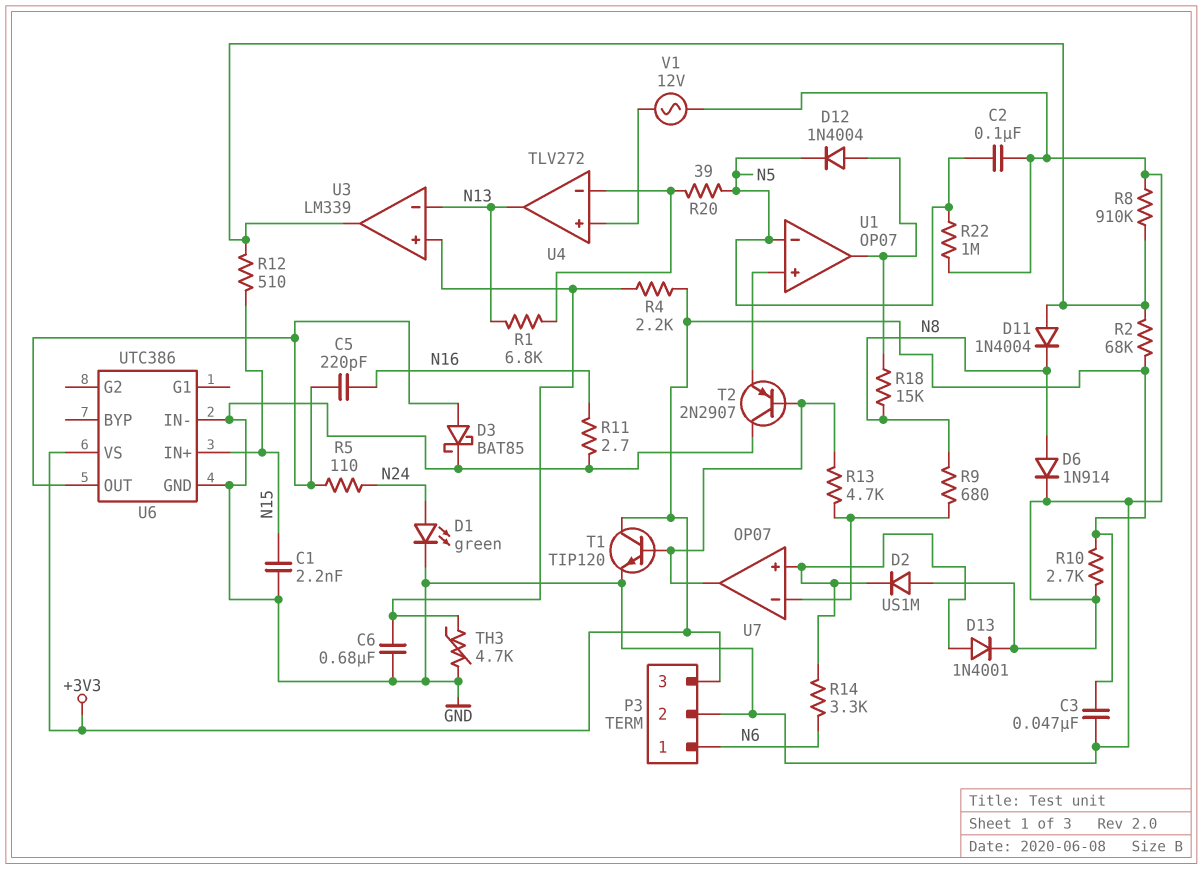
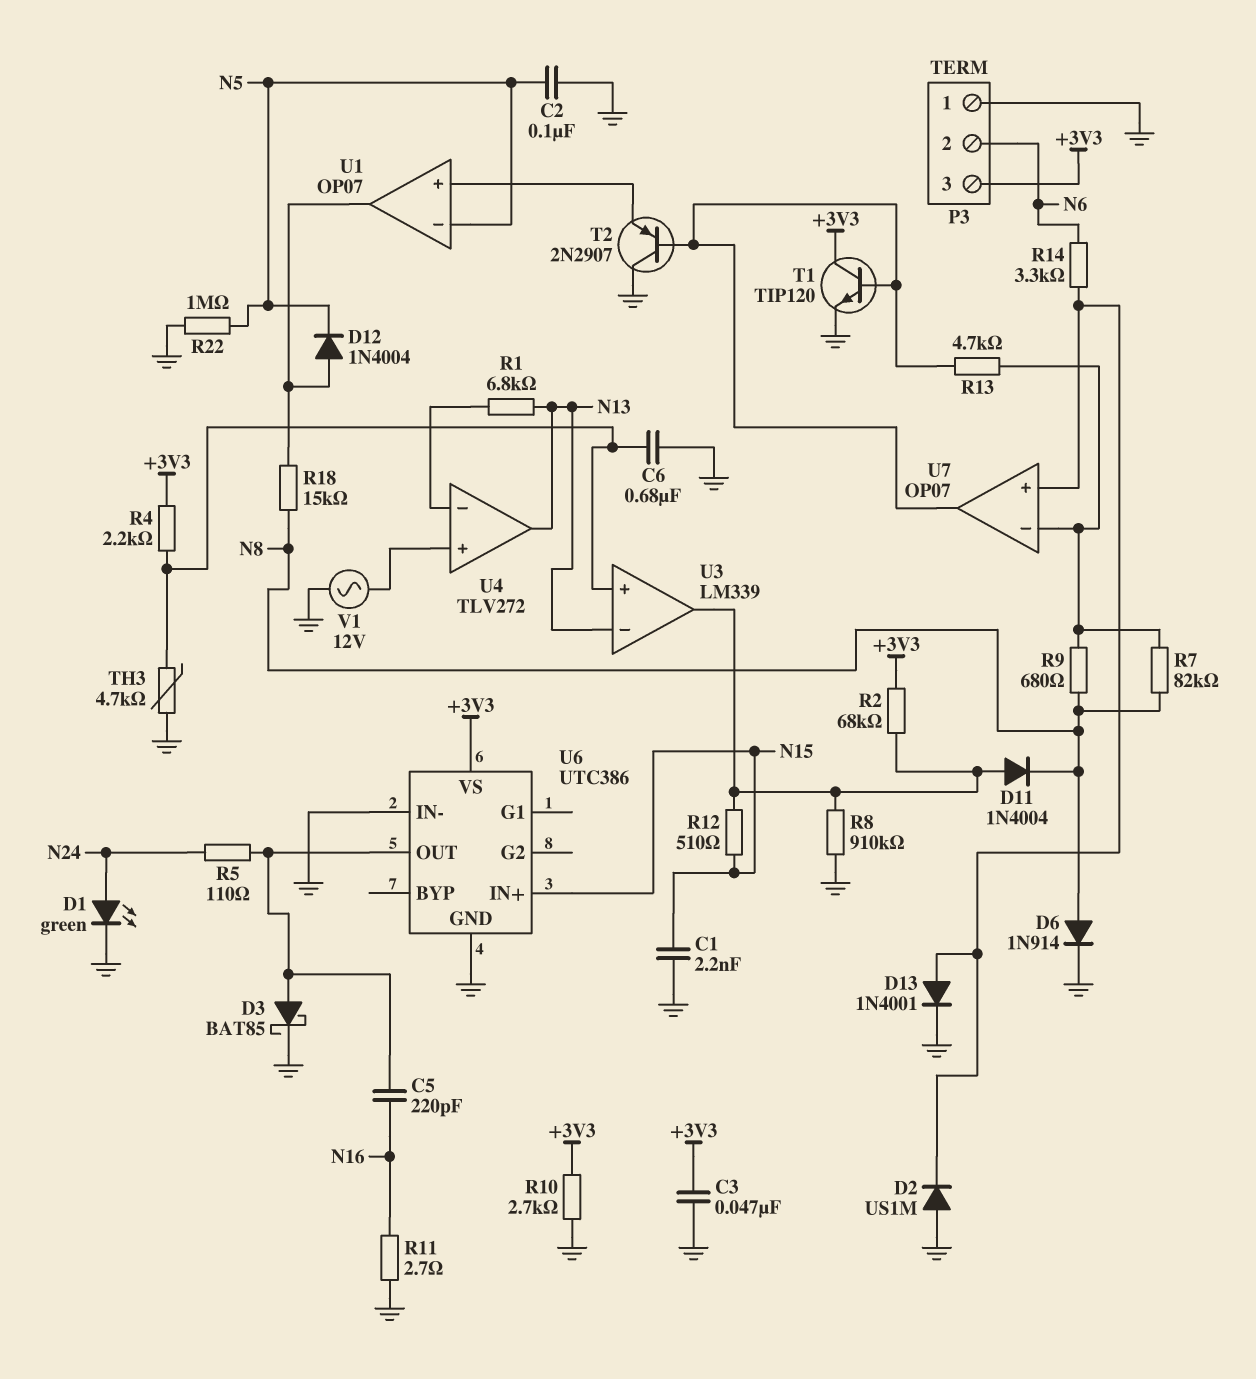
P3 pin 1: N6 -> GND
P3 pin 2: GND -> N6
R7: none -> 82k (N8, U7/in-)
R20: 39 (N5, U4/in-) -> none

